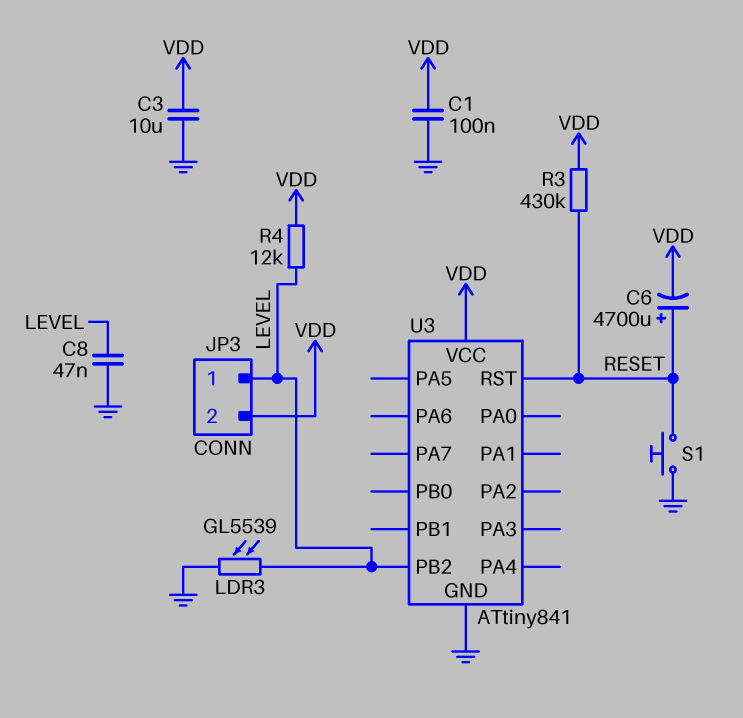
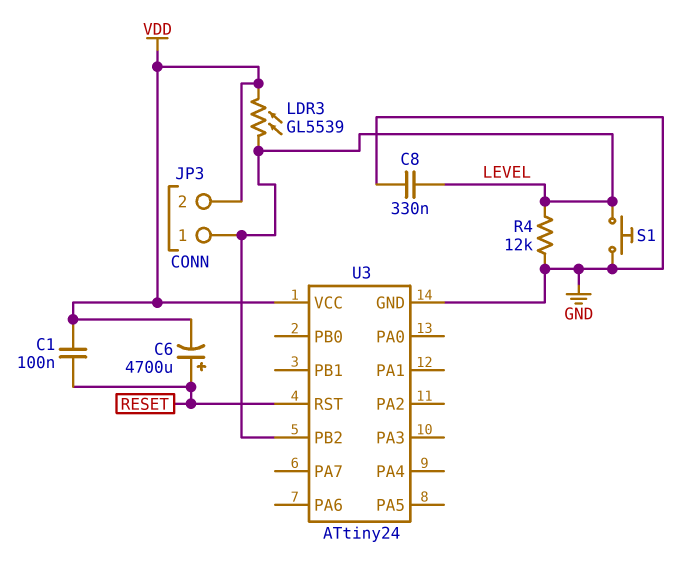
C1: 100nF (GND, VDD) -> 100nF (RESET, VDD)
C3: 10uF (GND, VDD) -> none
C8: 47nF (GND, LEVEL) -> 330nF (GND, LEVEL)
LDR3: GL5539 (GND, LEVEL) -> GL5539 (LEVEL, VDD)
R3: 430k (RESET, VDD) -> none
R4: 12k (LEVEL, VDD) -> 12k (GND, LEVEL)
S1: button (GND, RESET) -> button (GND, LEVEL)
U3: ATtiny841 -> ATtiny24

